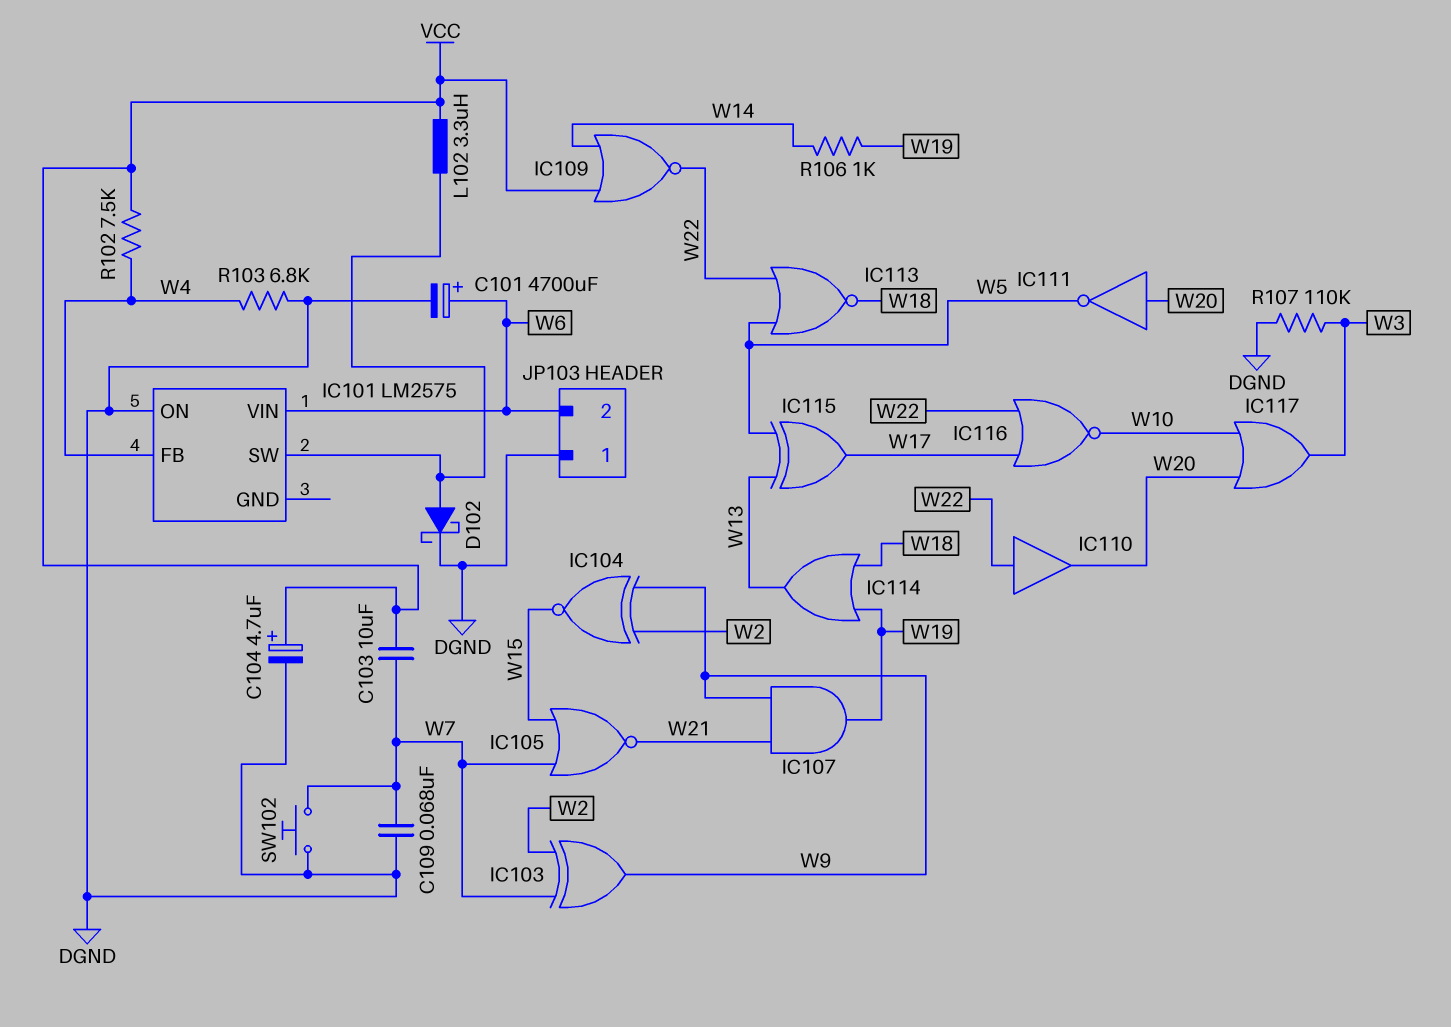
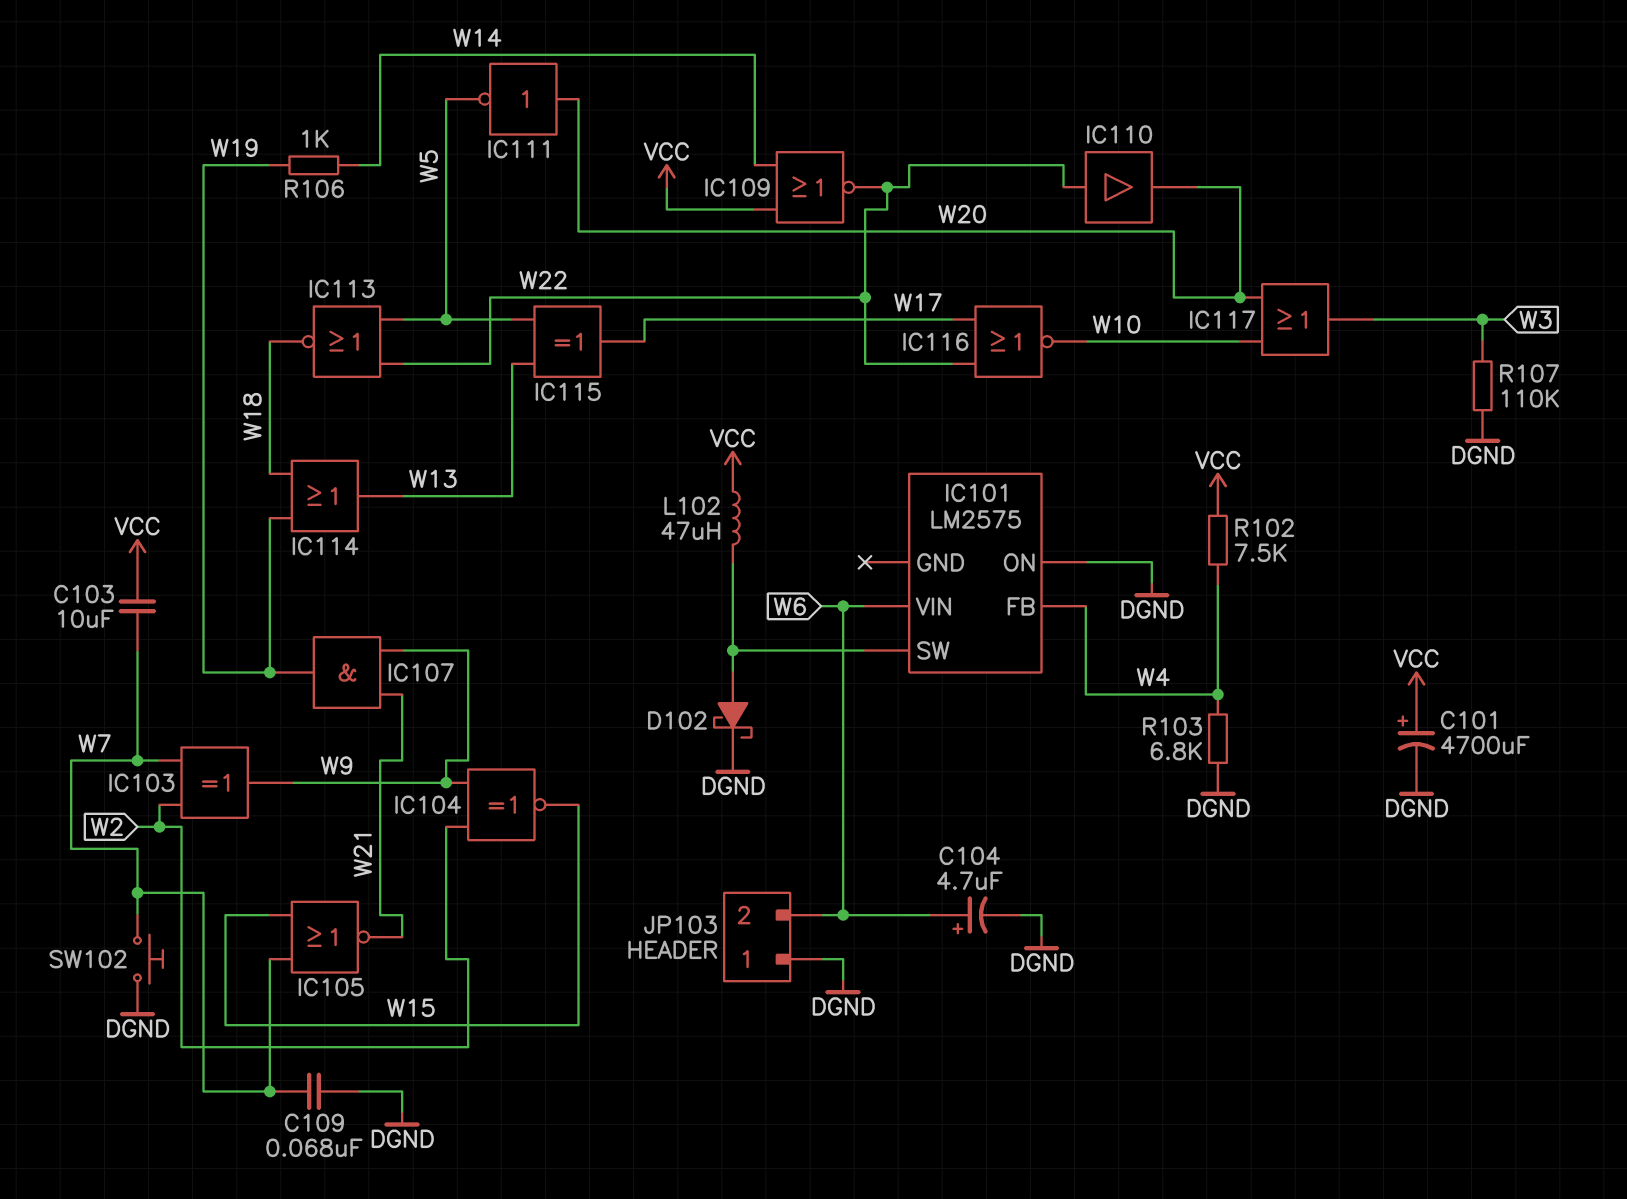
C101: 4700uF (plus W6, minus DGND) -> 4700uF (plus VCC, minus DGND)
C104: 4.7uF (plus VCC, minus DGND) -> 4.7uF (plus W6, minus DGND)
L102: 3.3uH (IC101/SW, VCC) -> 47uH (IC101/SW, VCC)

